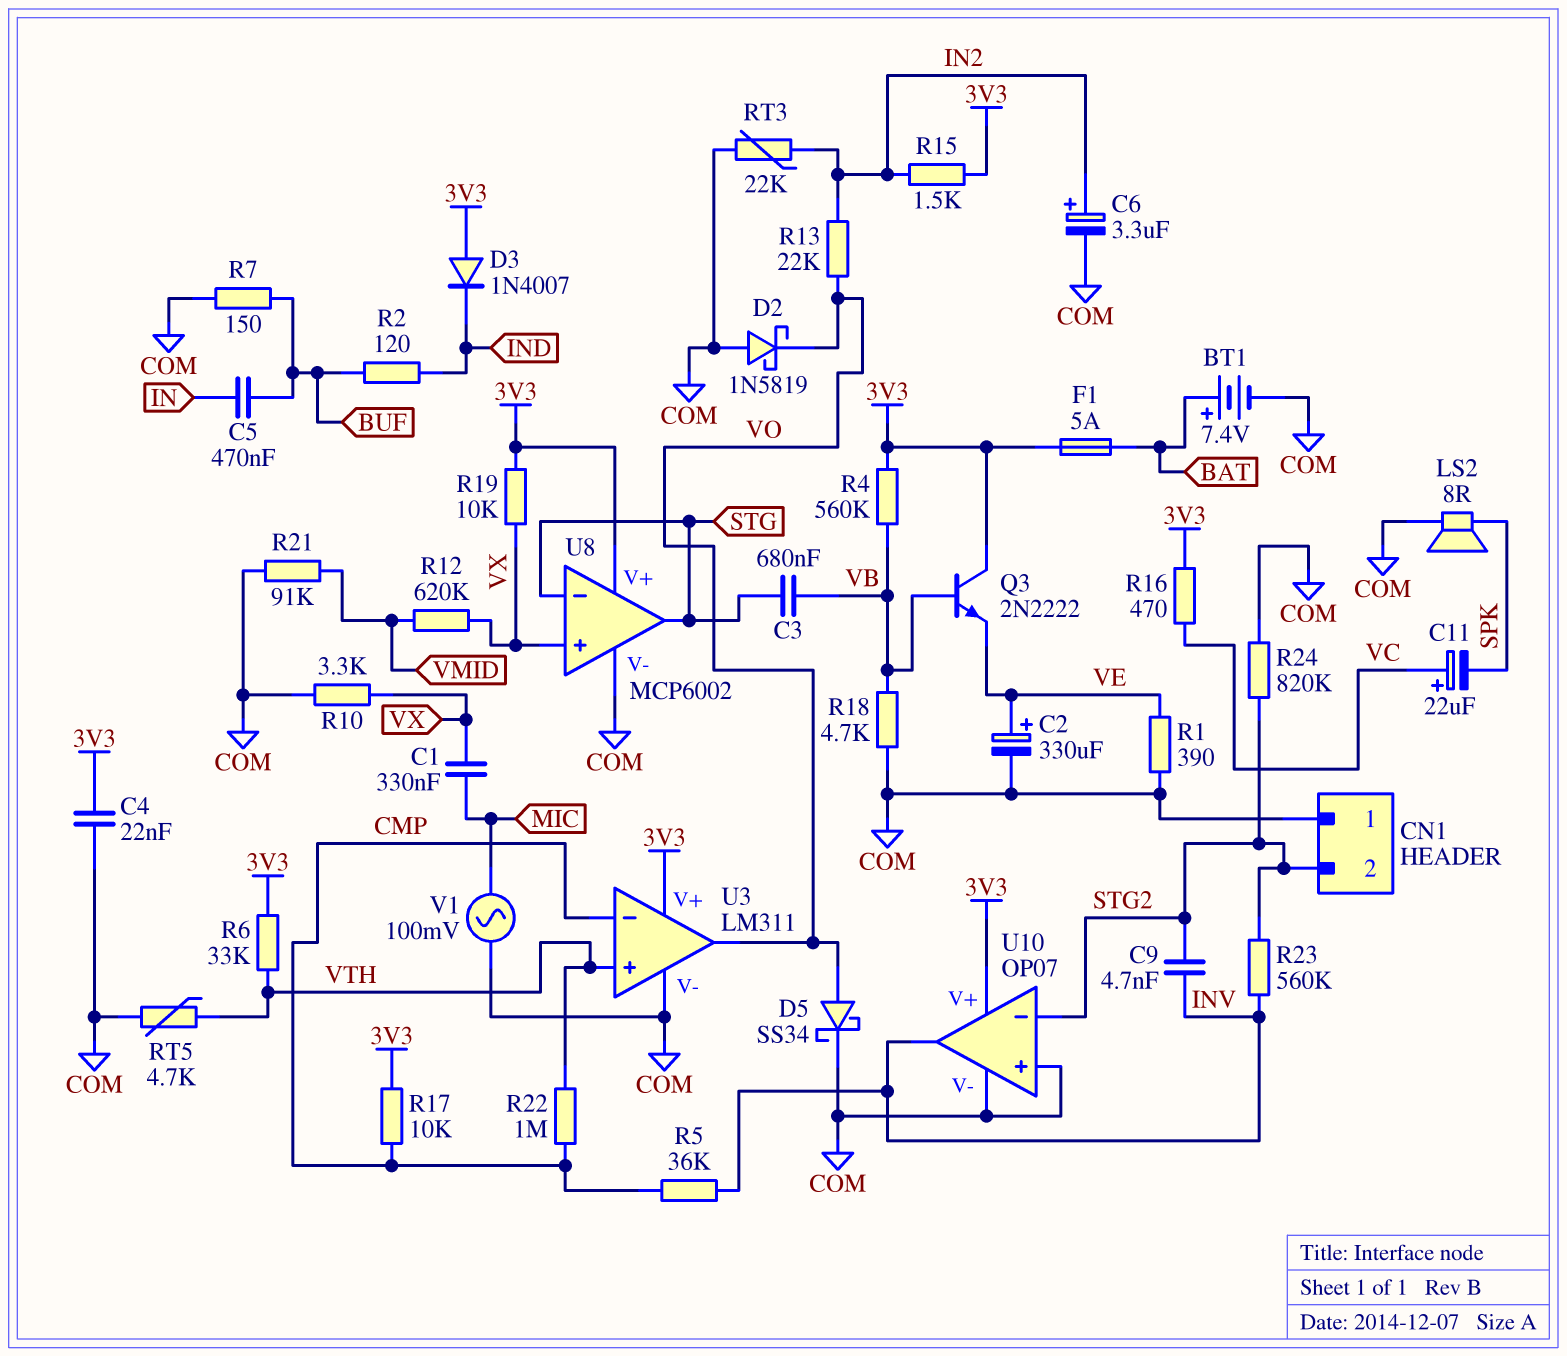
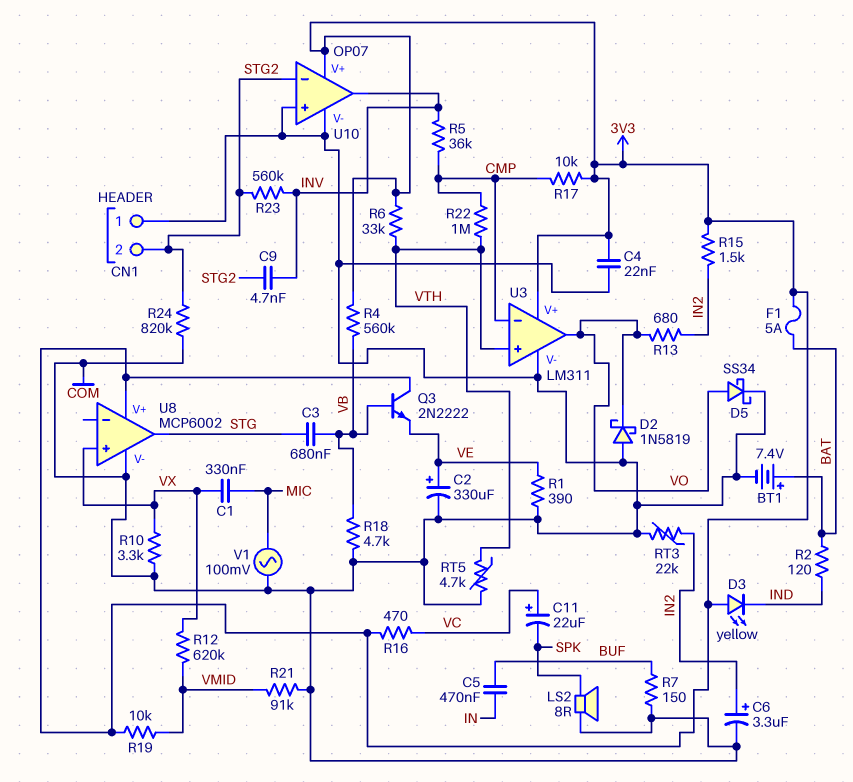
D3: diode 1N4007 (A 3V3, K IND) -> LED yellow (A 3V3, K IND)
R2: 120 (BUF, IND) -> 120 (BAT, IND)
R13: 22k (IN2, VO) -> 680 (IN2, VO)
R19: 10k (3V3, VX) -> 10k (3V3, VMID)
U8 pin in-: STG -> none

